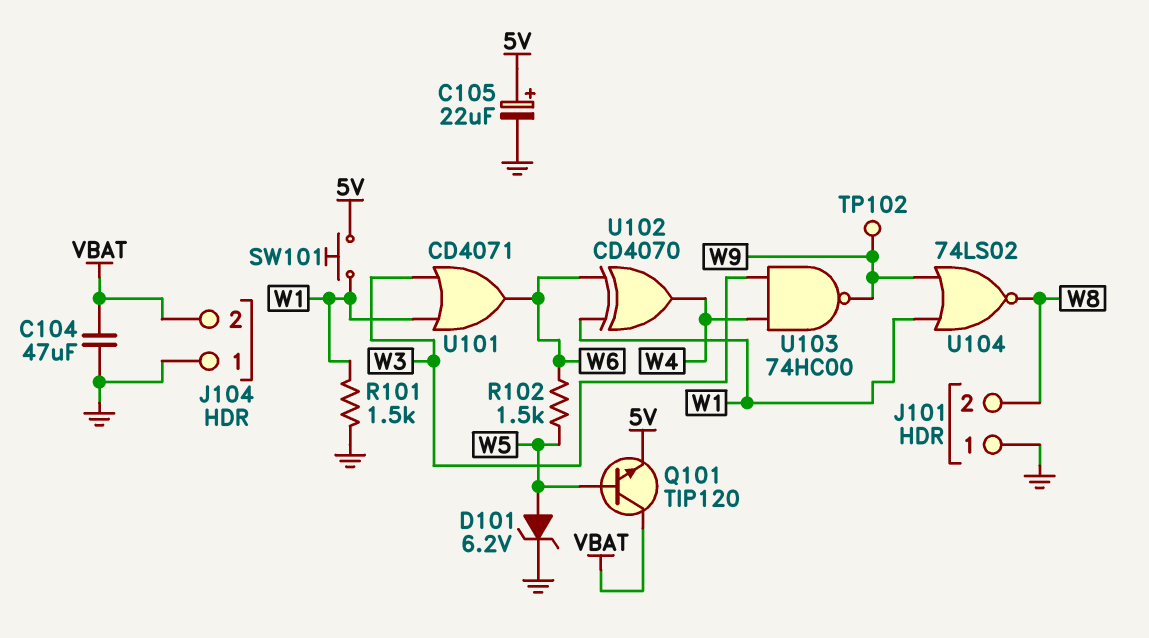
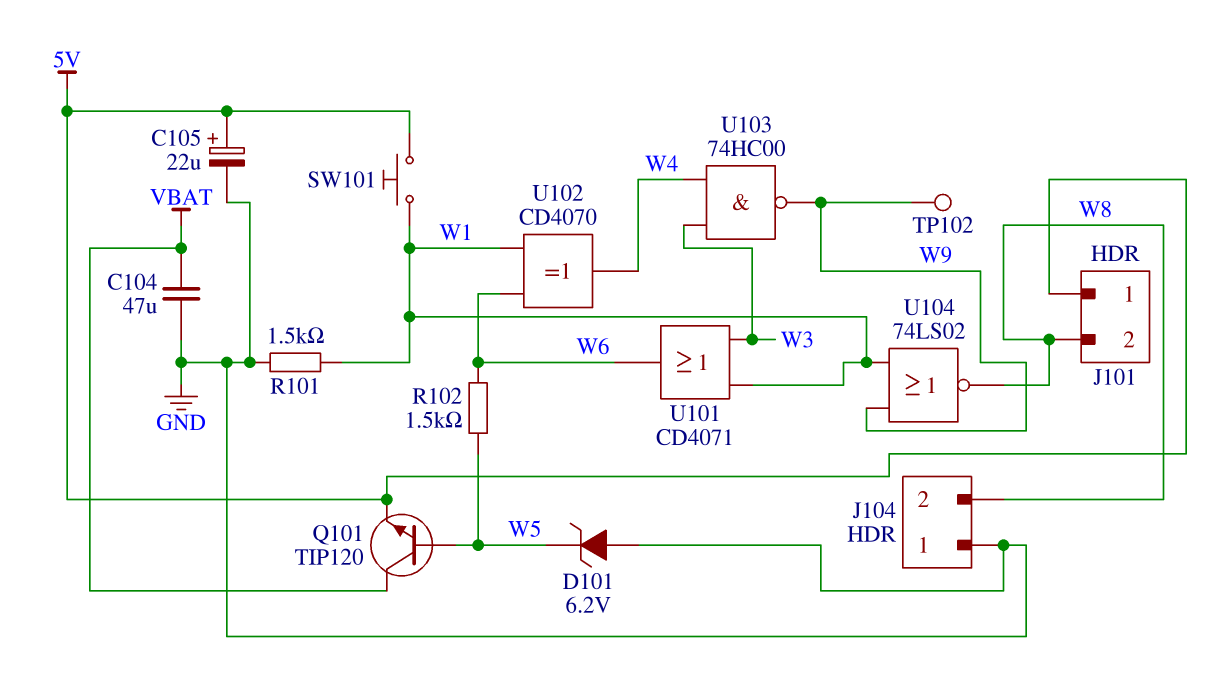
D101: zener 6.2V (A W5, K GND) -> zener 6.2V (A GND, K W5)
J101 pin 1: GND -> 5V
J104 pin 2: VBAT -> W8

